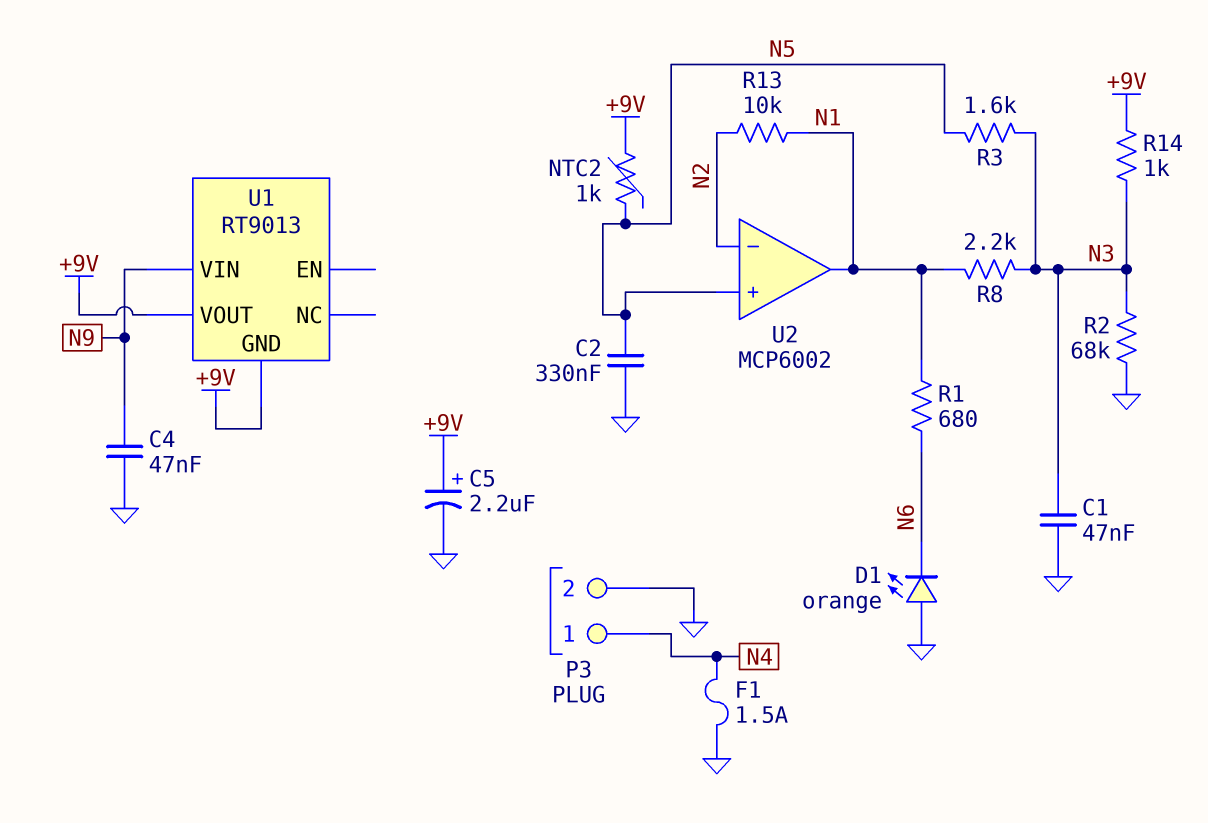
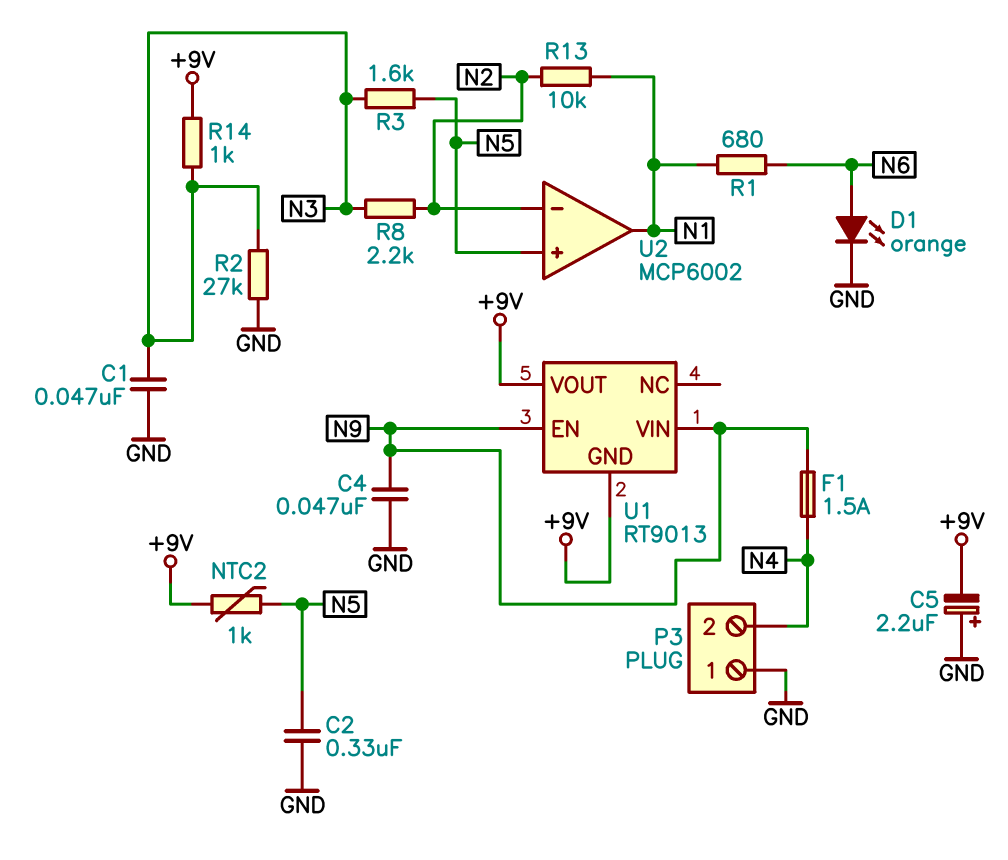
C5: 2.2uF (plus +9V, minus GND) -> 2.2uF (plus GND, minus +9V)
D1: LED orange (A GND, K N6) -> LED orange (A N6, K GND)
F1: 1.5A (GND, N4) -> 1.5A (N4, N9)
P3 pin 1: N4 -> GND
P3 pin 2: GND -> N4
R2: 68k (GND, N3) -> 27k (GND, N3)
R8: 2.2k (N1, N3) -> 2.2k (N2, N3)
U1 pin EN: none -> N9

